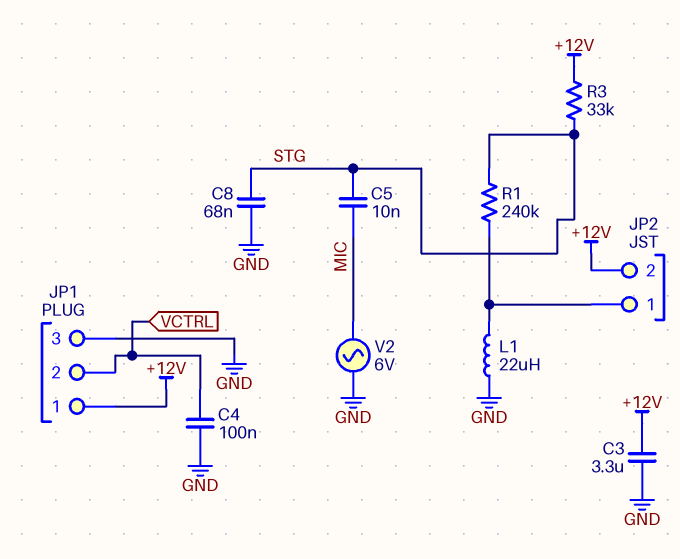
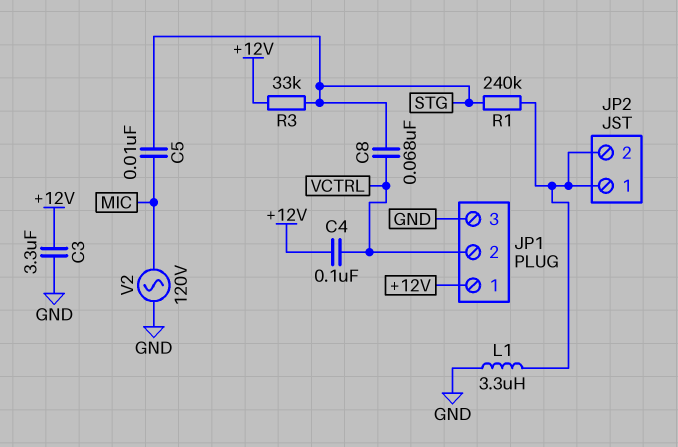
C4: 100nF (GND, VCTRL) -> 100nF (+12V, VCTRL)
C8: 68nF (GND, STG) -> 68nF (STG, VCTRL)
JP2 pin 2: +12V -> JP2/1
L1: 22uH (GND, JP2/1) -> 3.3uH (GND, JP2/1)
V2: AC 6V (GND, MIC) -> AC 120V (GND, MIC)

